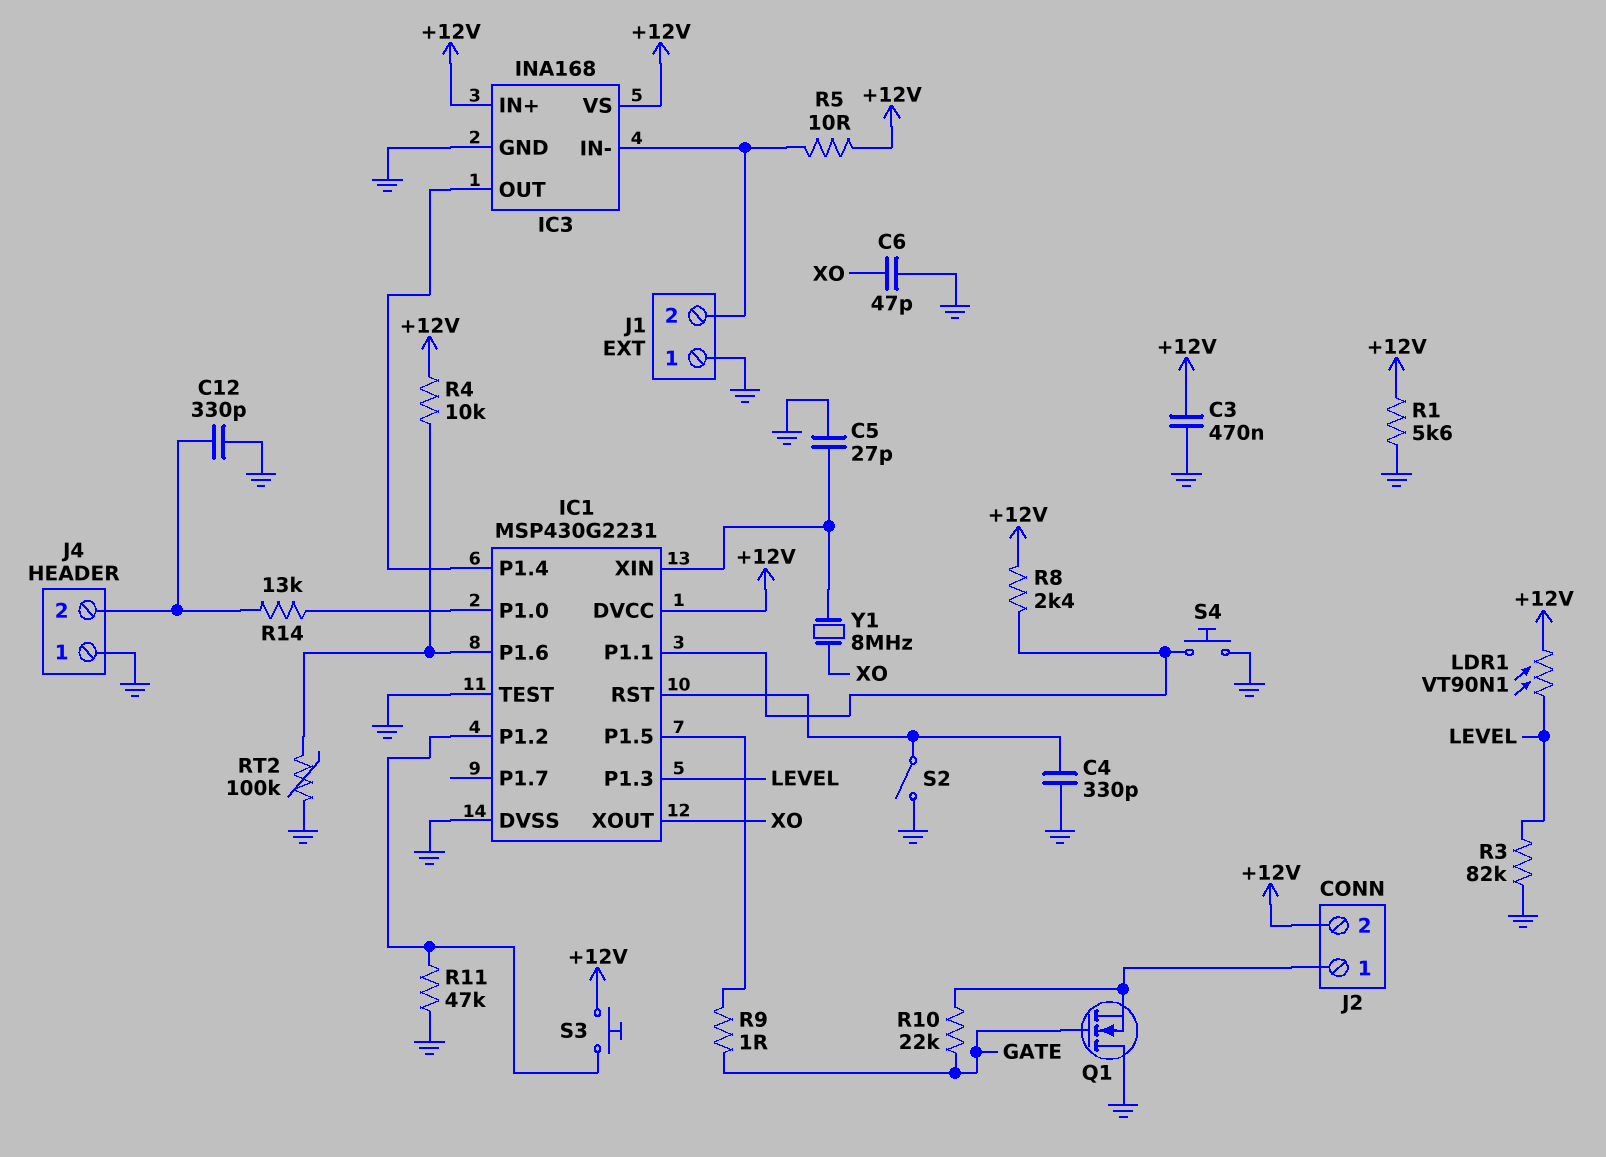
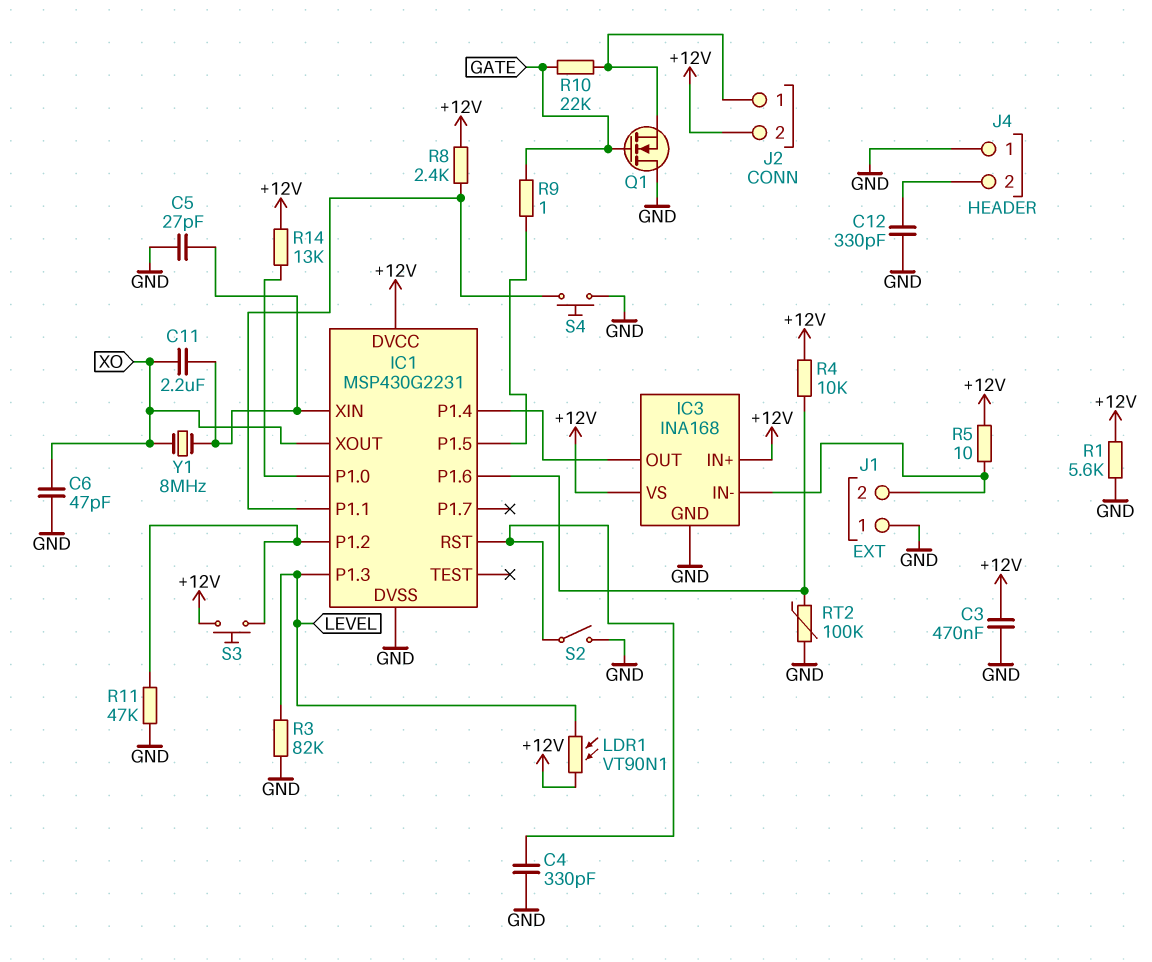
C11: none -> 2.2uF (IC1/XIN, XO)
IC1 pin TEST: GND -> none
R14: 13k (IC1/P1.0, J4/2) -> 13k (+12V, IC1/P1.0)

